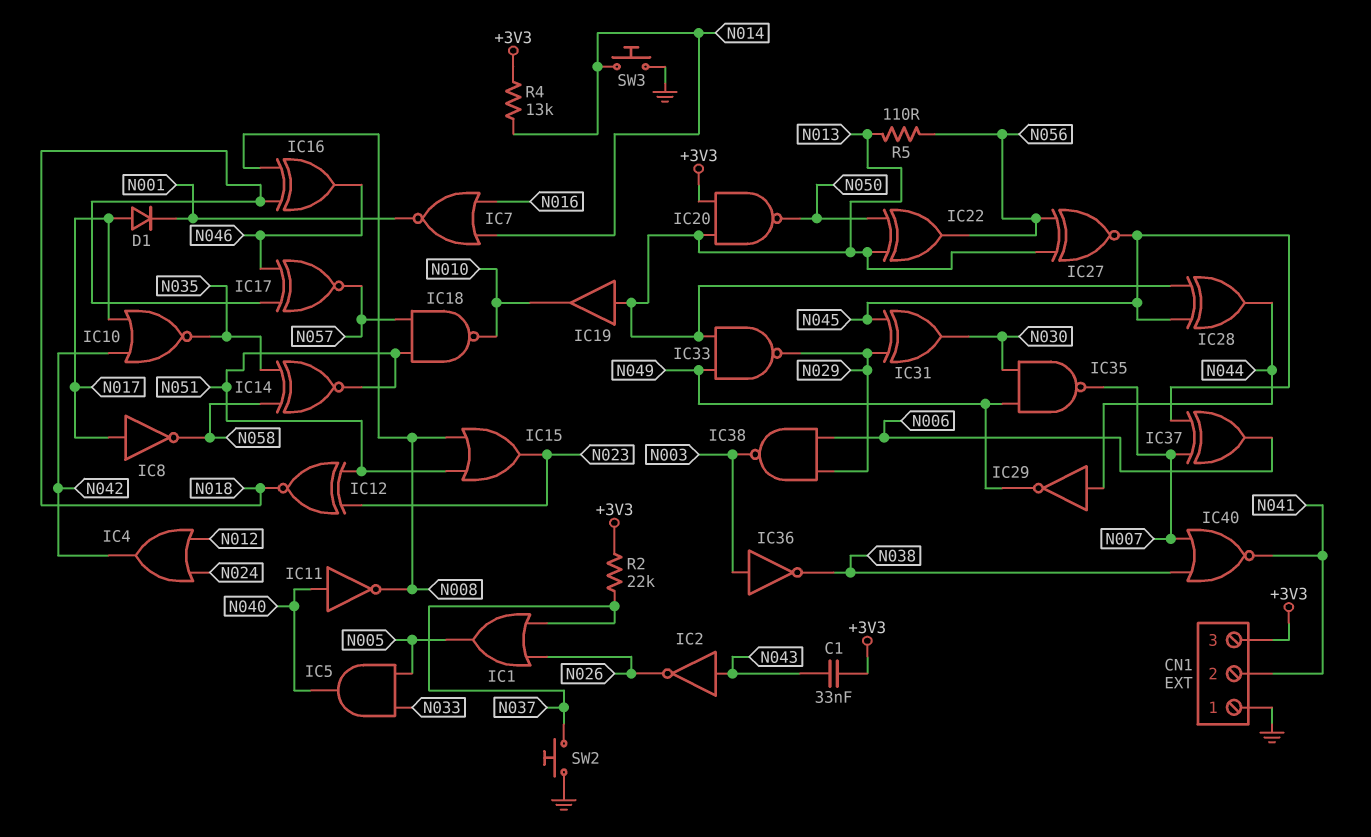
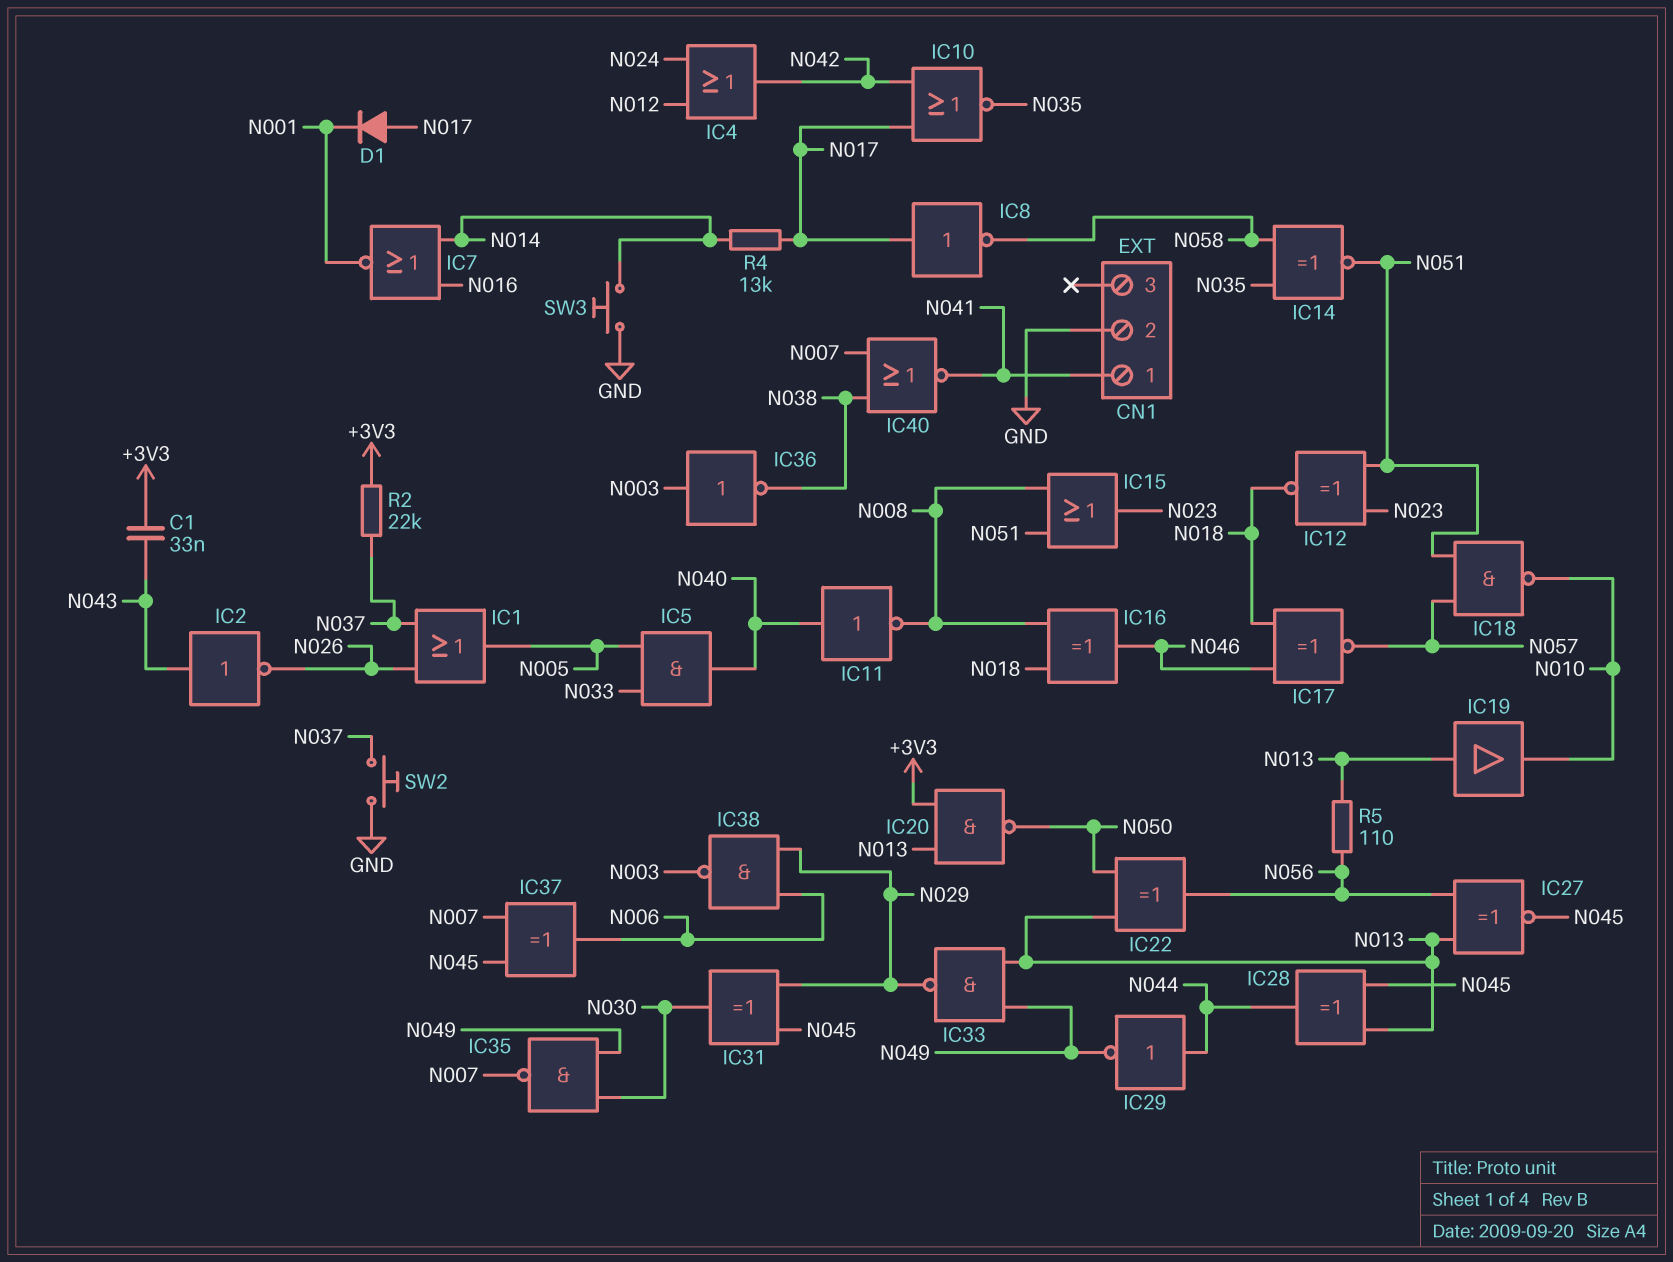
CN1 pin 1: GND -> N041
CN1 pin 2: N041 -> GND
CN1 pin 3: +3V3 -> none
R4: 13k (+3V3, N014) -> 13k (N014, N017)

